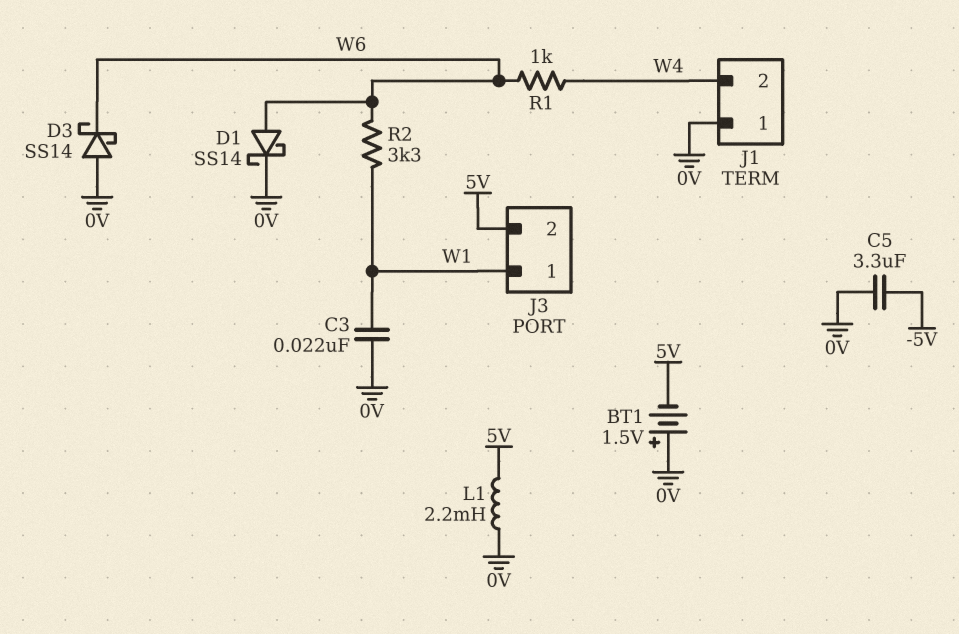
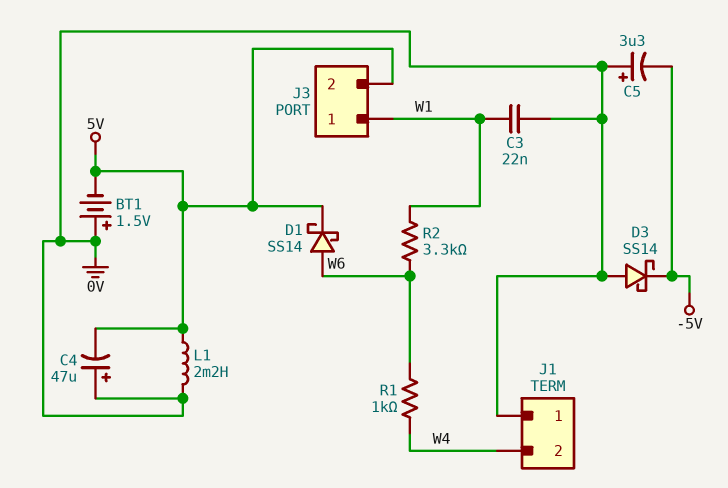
C4: none -> 47uF (plus 0V, minus 5V)
C5: 3.3uF (-5V, 0V) -> 3.3uF (plus 0V, minus -5V)
D1: schottky SS14 (A W6, K 0V) -> schottky SS14 (A W6, K 5V)
D3: schottky SS14 (A 0V, K W6) -> schottky SS14 (A 0V, K -5V)

